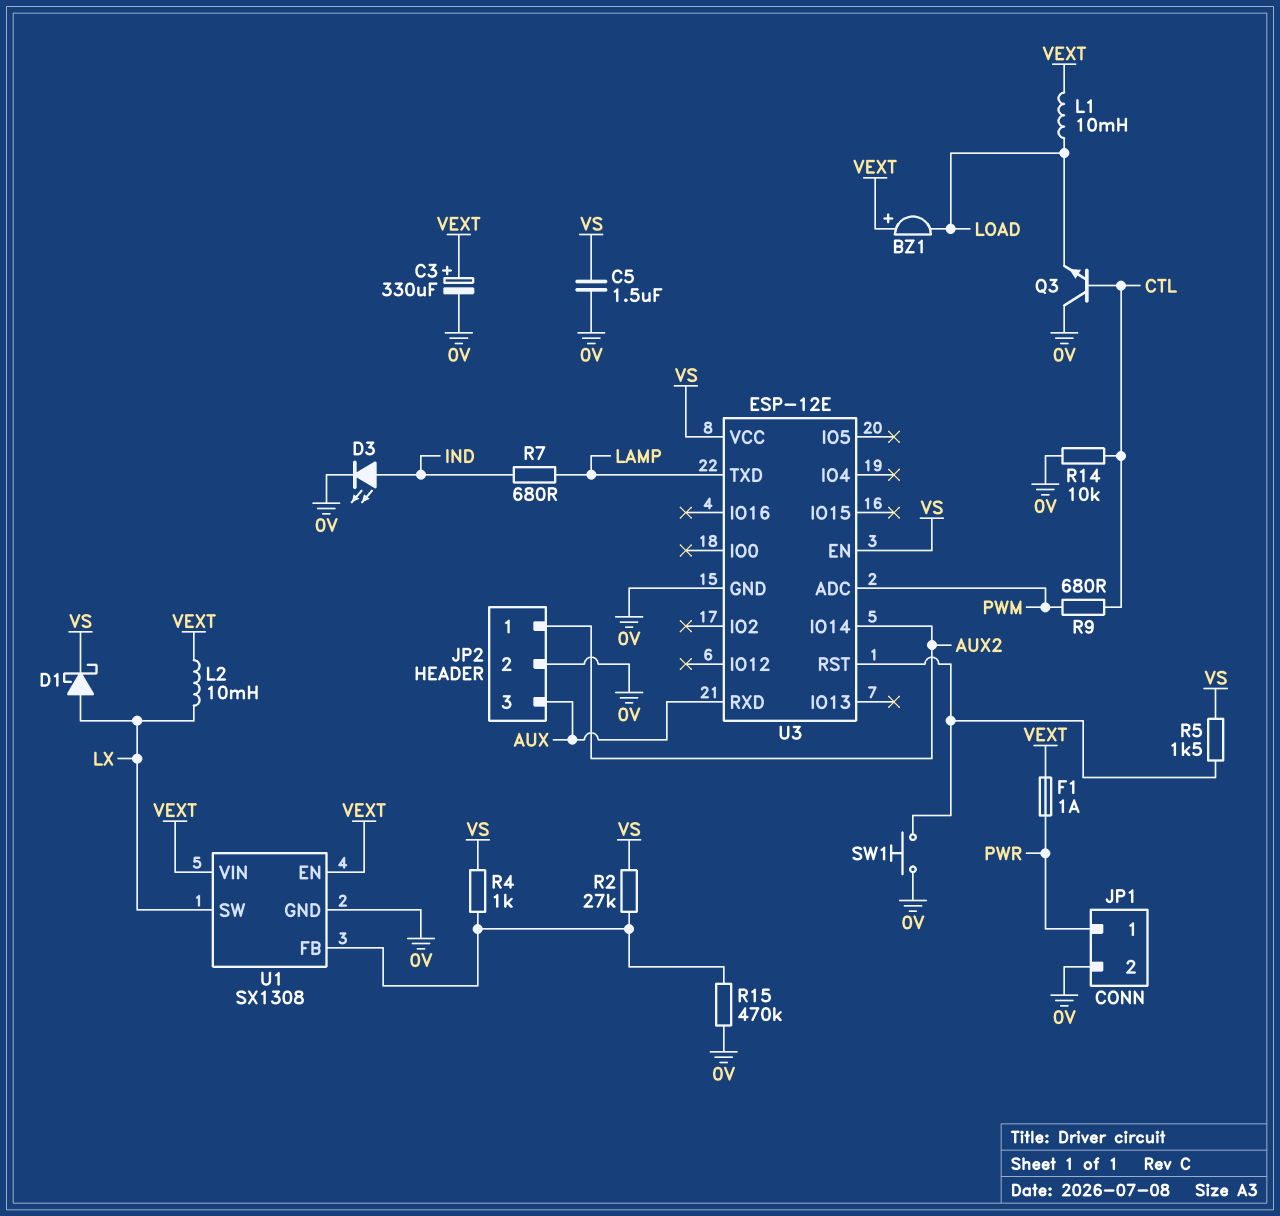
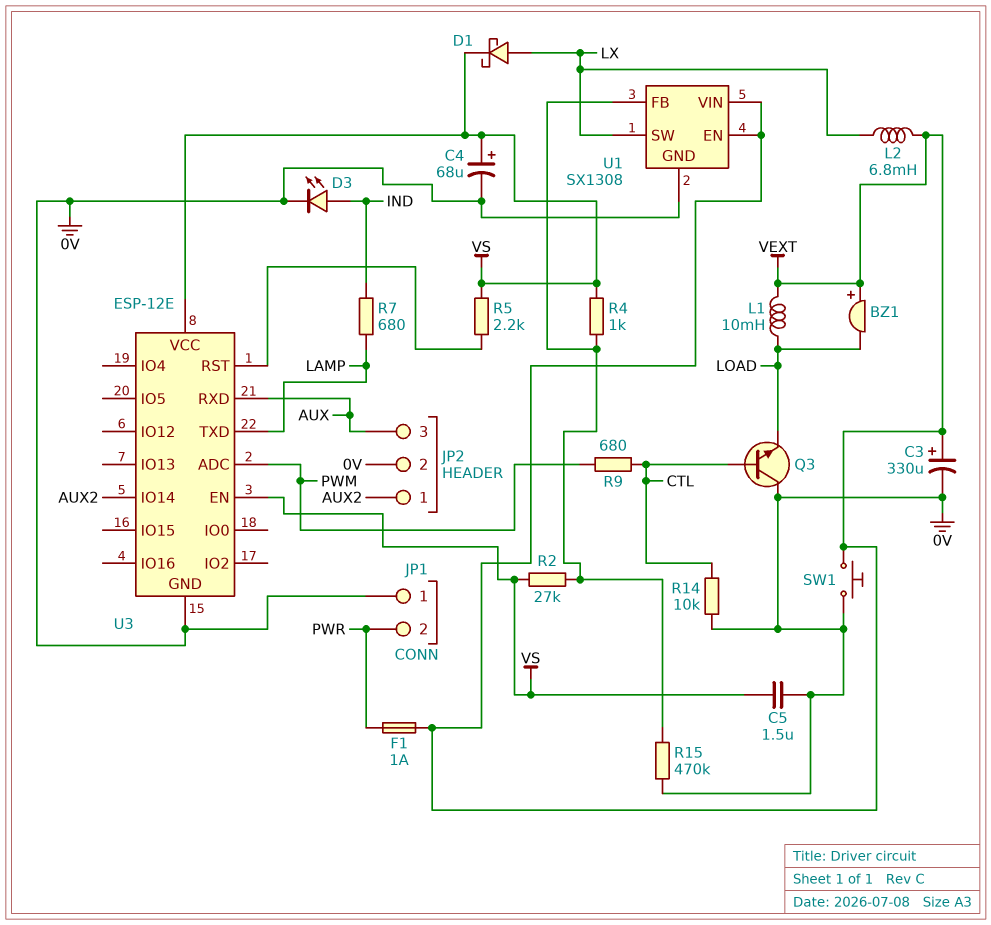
C4: none -> 68uF (plus VS, minus 0V)
JP1 pin 1: PWR -> 0V
JP1 pin 2: 0V -> PWR
L2: 10mH (LX, VEXT) -> 6.8mH (LX, VEXT)
R5: 1.5k (U3/RST, VS) -> 2.2k (U3/RST, VS)
SW1: button (0V, U3/RST) -> button (0V, VEXT)

